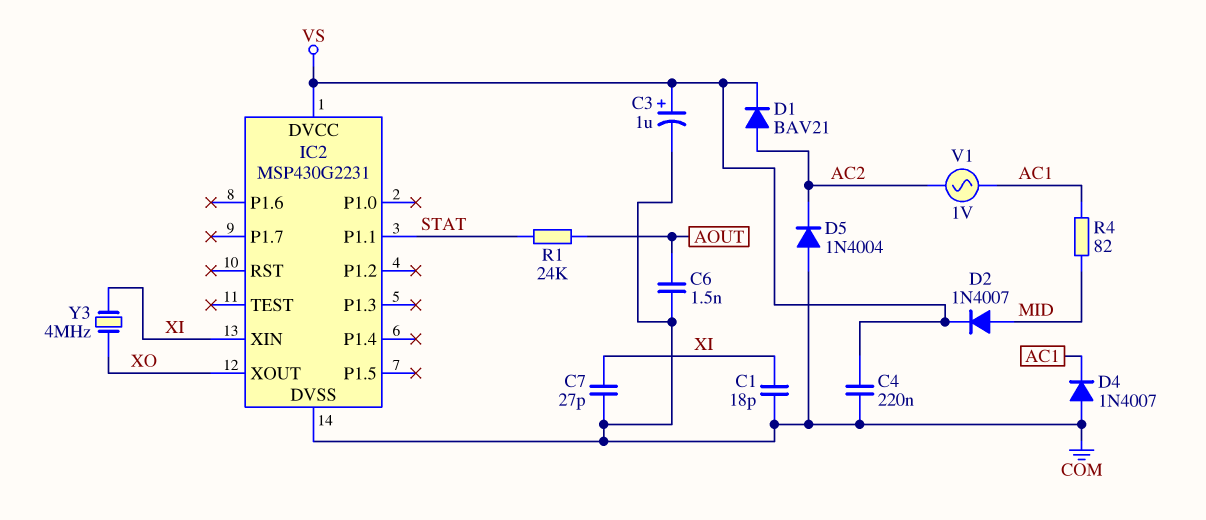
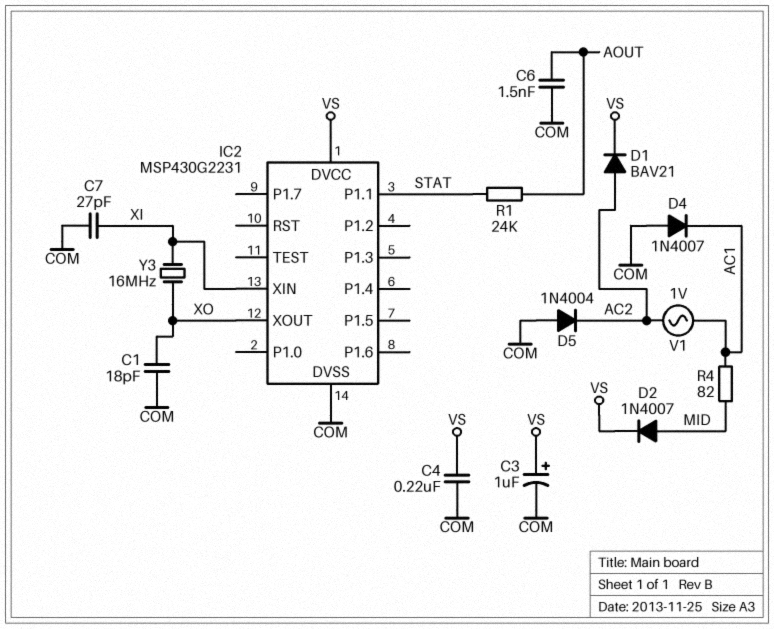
C1: 18pF (COM, XI) -> 18pF (COM, XO)
Y3: 4MHz (XI, XO) -> 16MHz (XI, XO)

